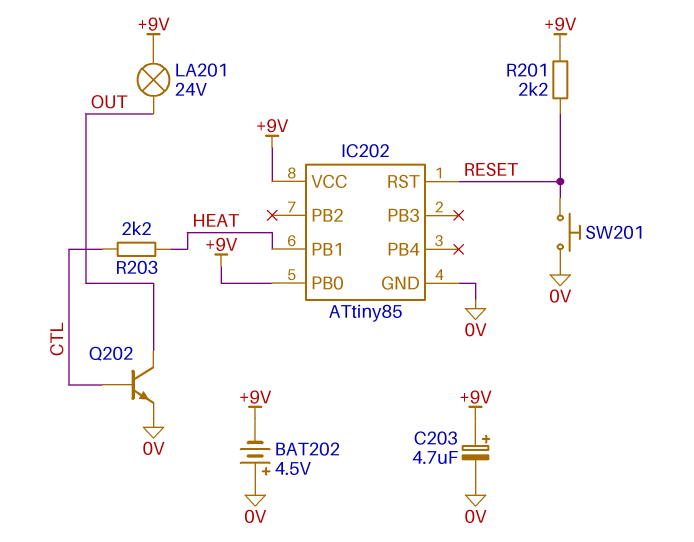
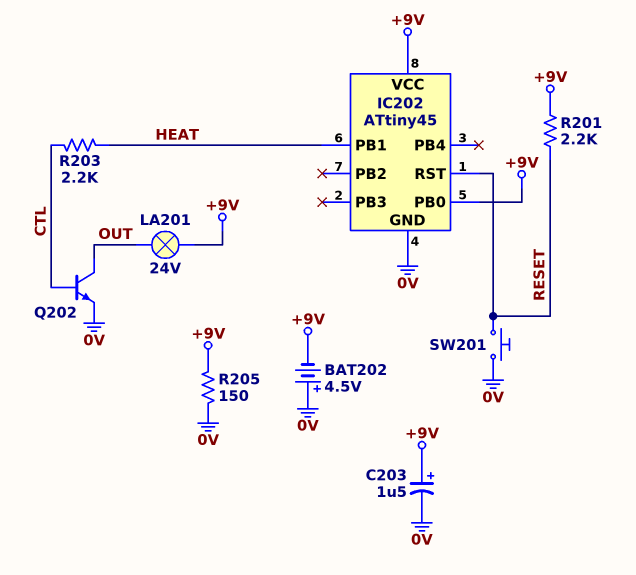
C203: 4.7uF (plus +9V, minus 0V) -> 1.5uF (plus +9V, minus 0V)
IC202: ATtiny85 -> ATtiny45
R205: none -> 150 (+9V, 0V)

